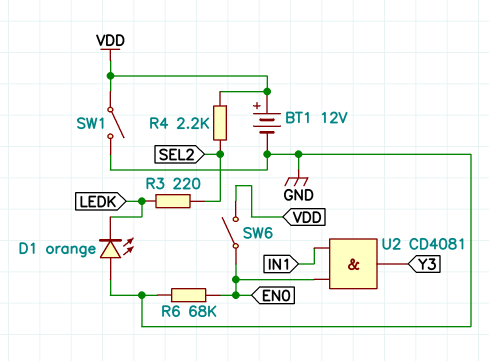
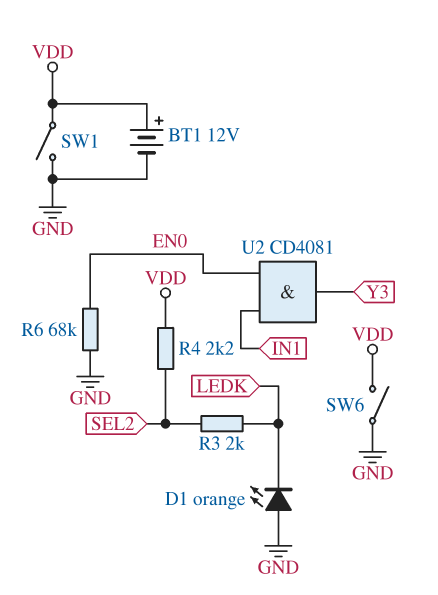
R3: 220 (LEDK, SEL2) -> 2k (LEDK, SEL2)
SW6: switch (EN0, VDD) -> switch (GND, VDD)

